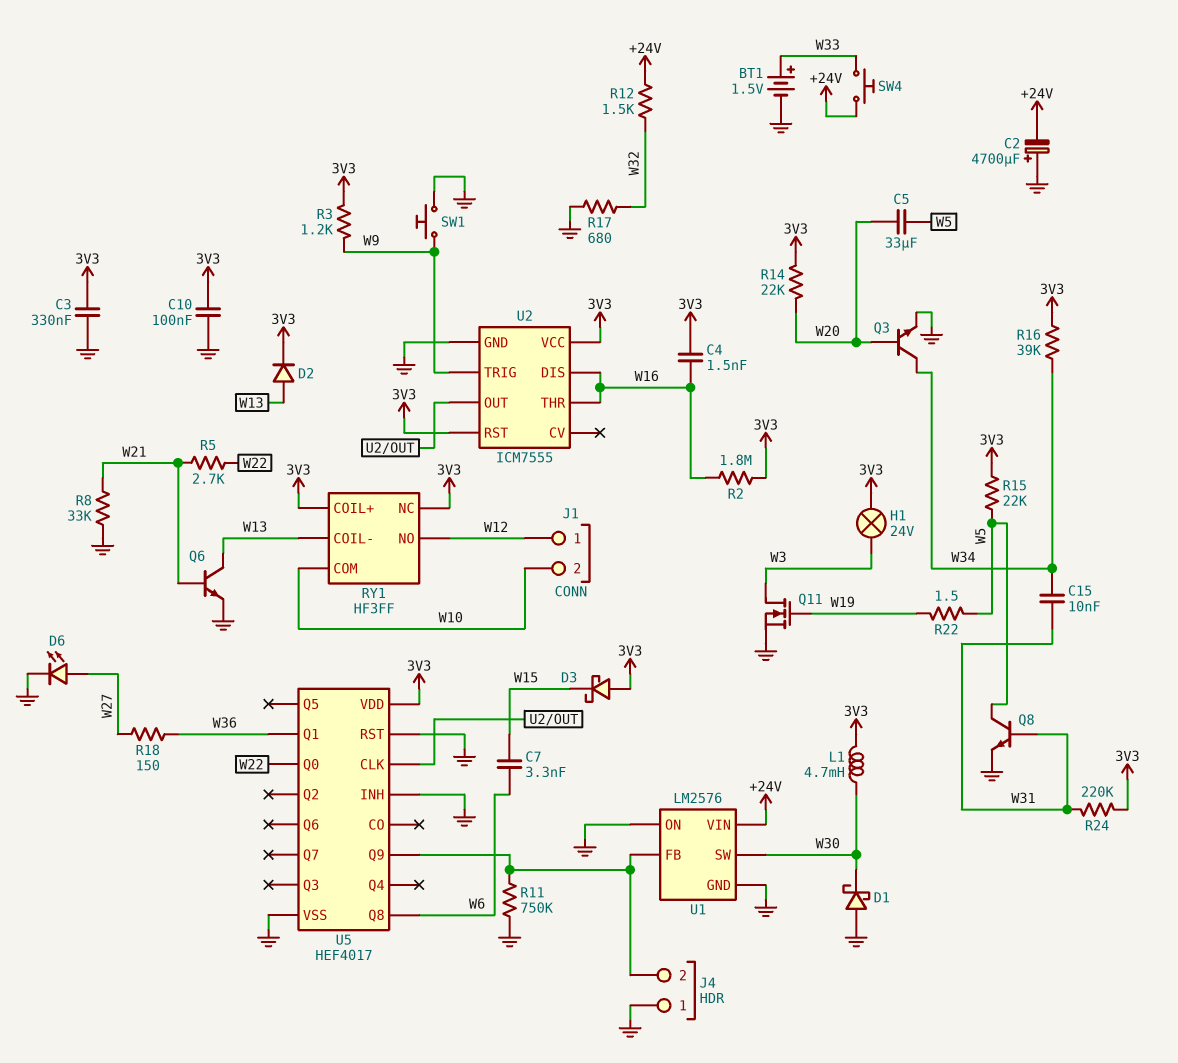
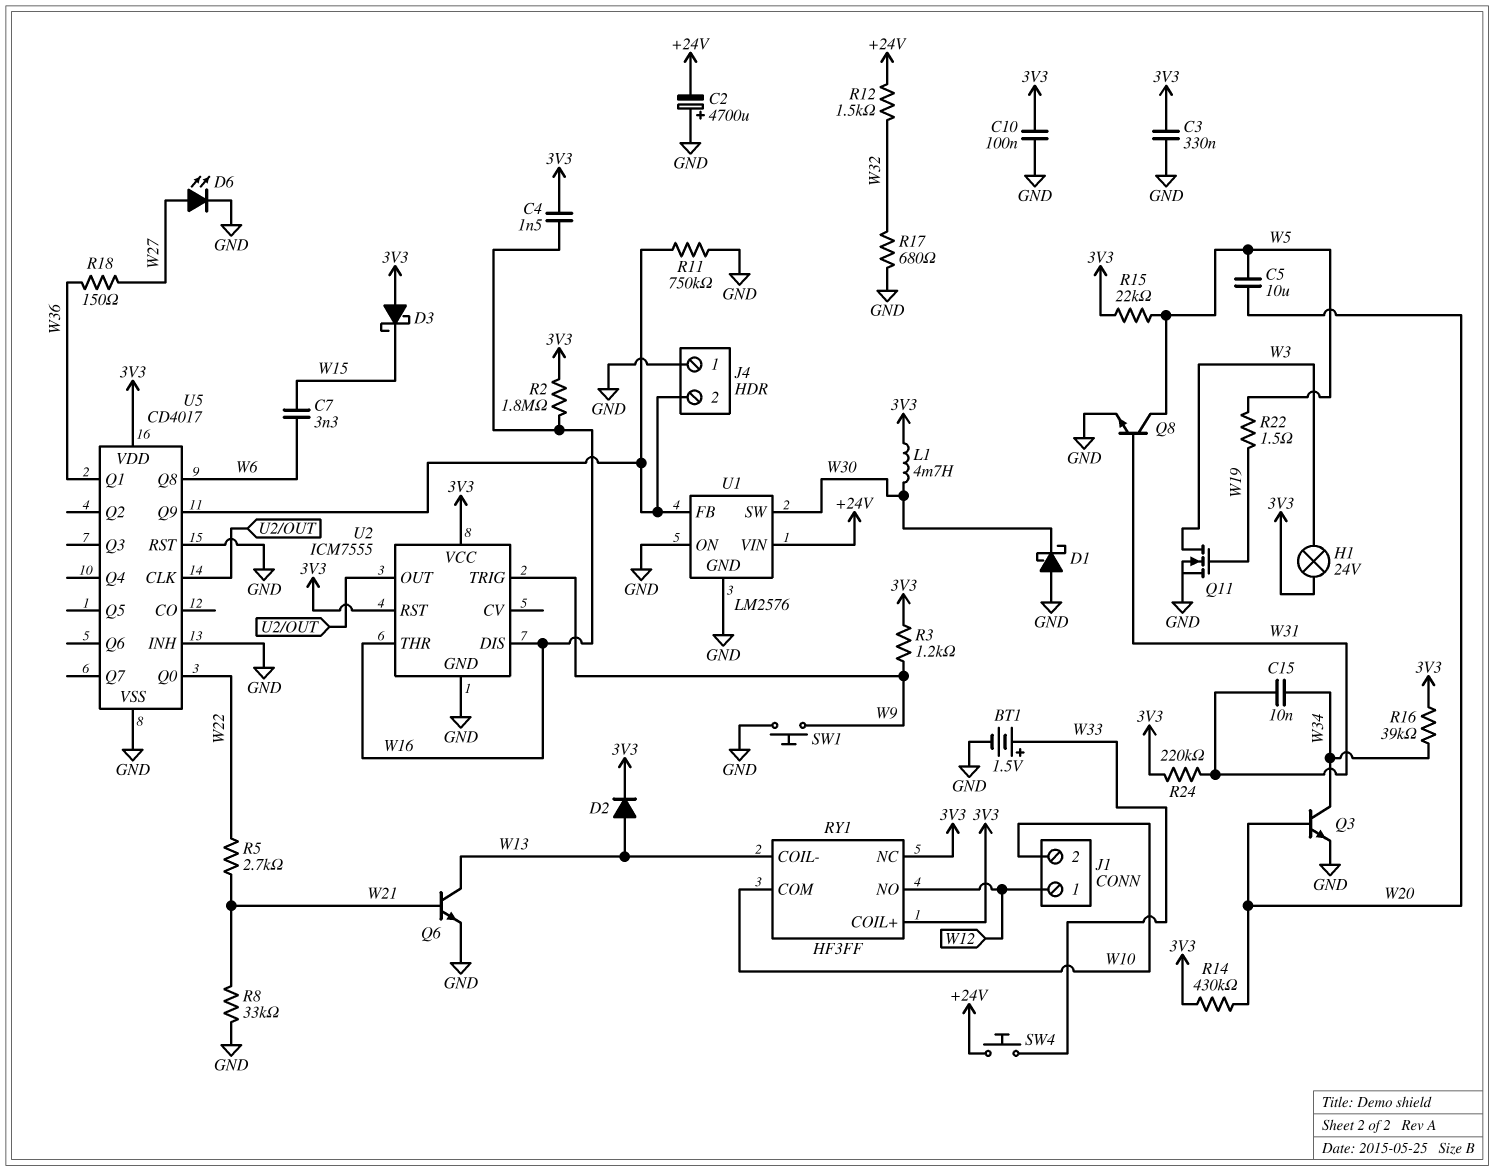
C5: 33uF (W5, W20) -> 10uF (W5, W20)
R14: 22k (3V3, W20) -> 430k (3V3, W20)
U5: HEF4017 -> CD4017

